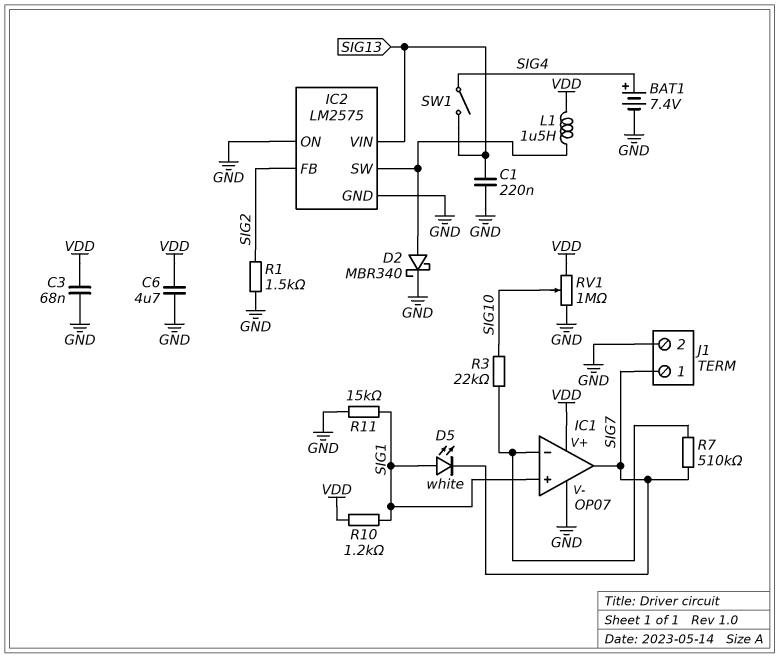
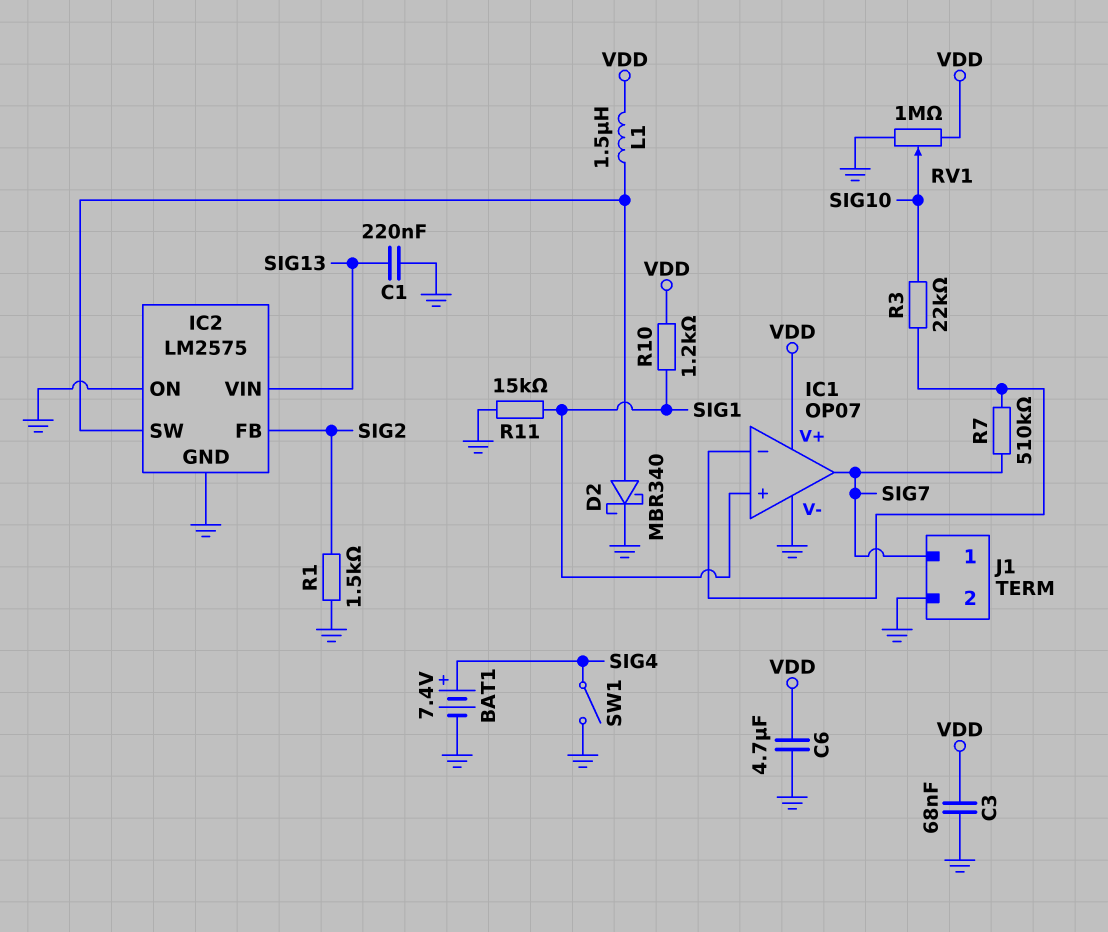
D5: LED white (A SIG1, K SIG7) -> none
SW1: switch (SIG4, SIG13) -> switch (GND, SIG4)

